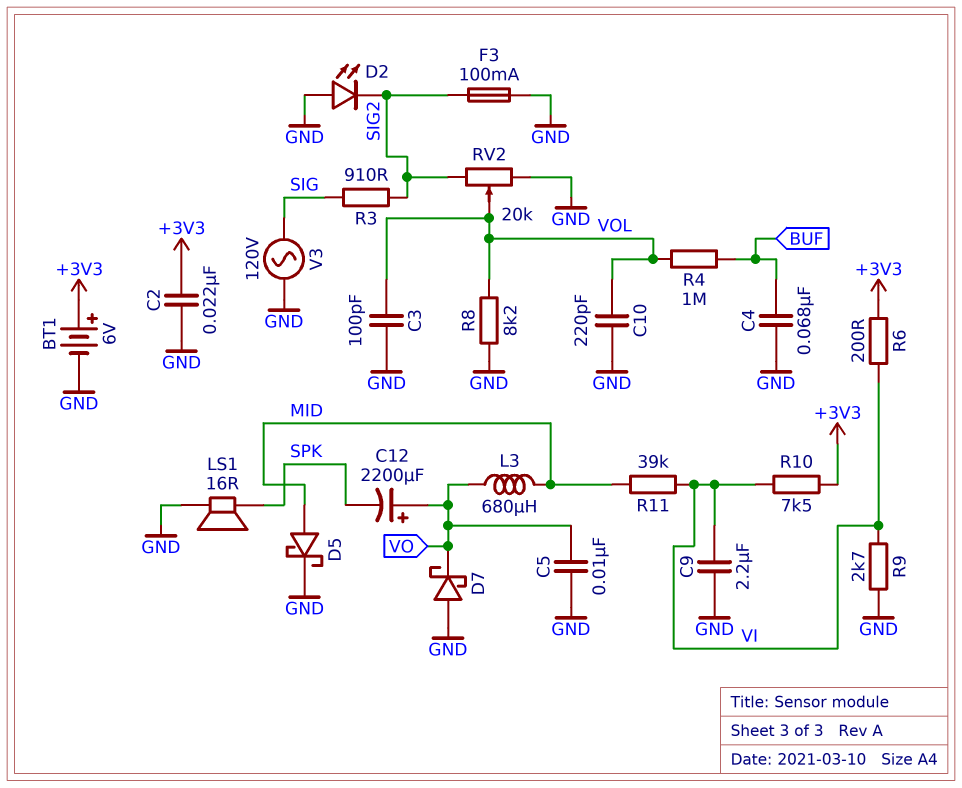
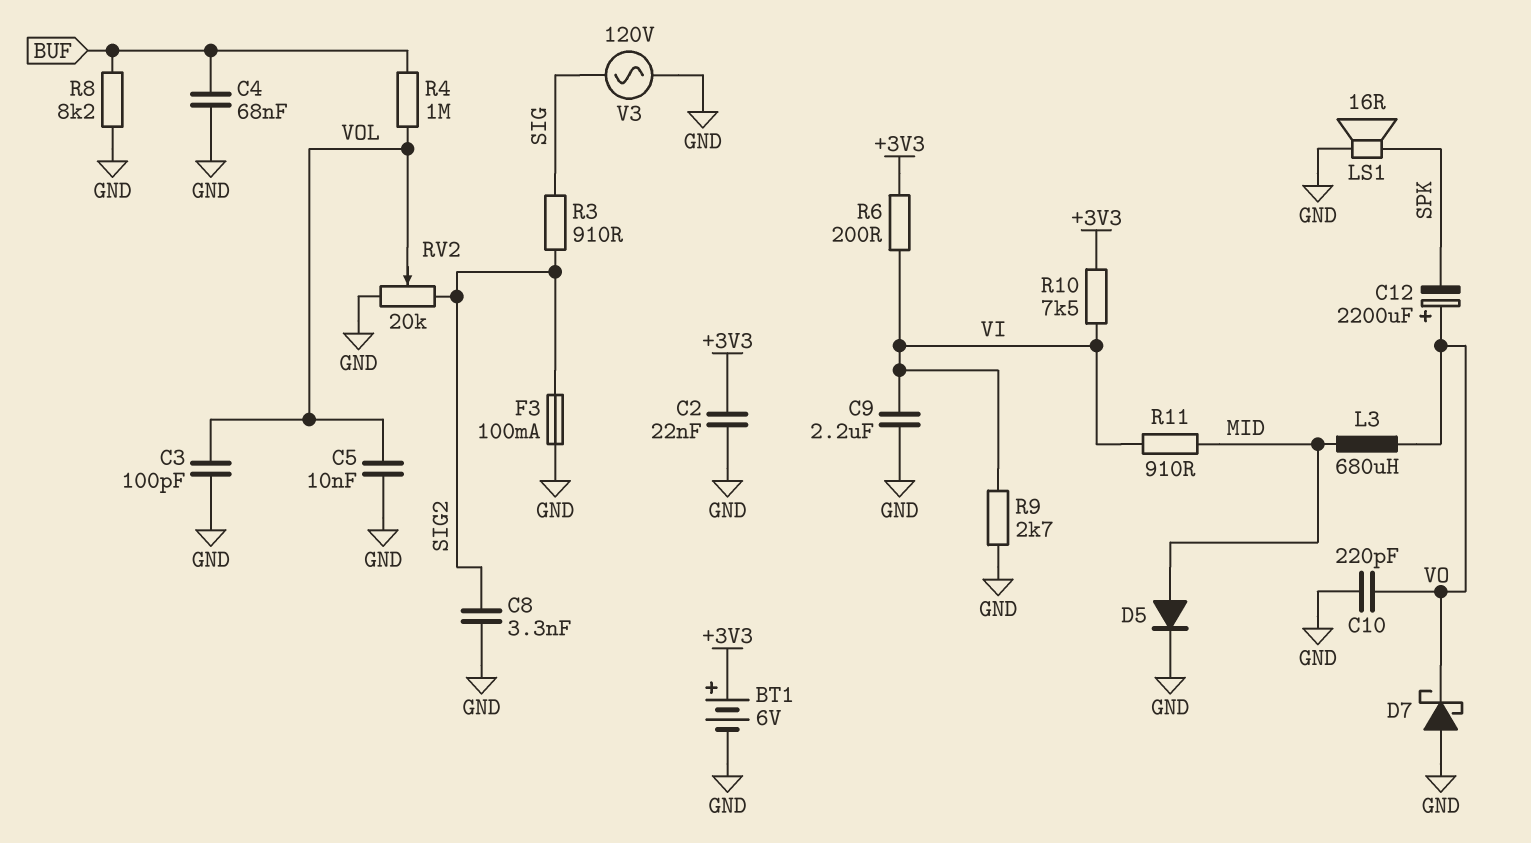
C5: 10nF (GND, VO) -> 10nF (GND, VOL)
C8: none -> 3.3nF (GND, SIG2)
C10: 220pF (GND, VOL) -> 220pF (GND, VO)
D2: LED (A GND, K SIG2) -> none
D5: schottky (A MID, K GND) -> diode (A MID, K GND)
R8: 8.2k (GND, VOL) -> 8.2k (BUF, GND)
R11: 39k (MID, VI) -> 910 (MID, VI)

